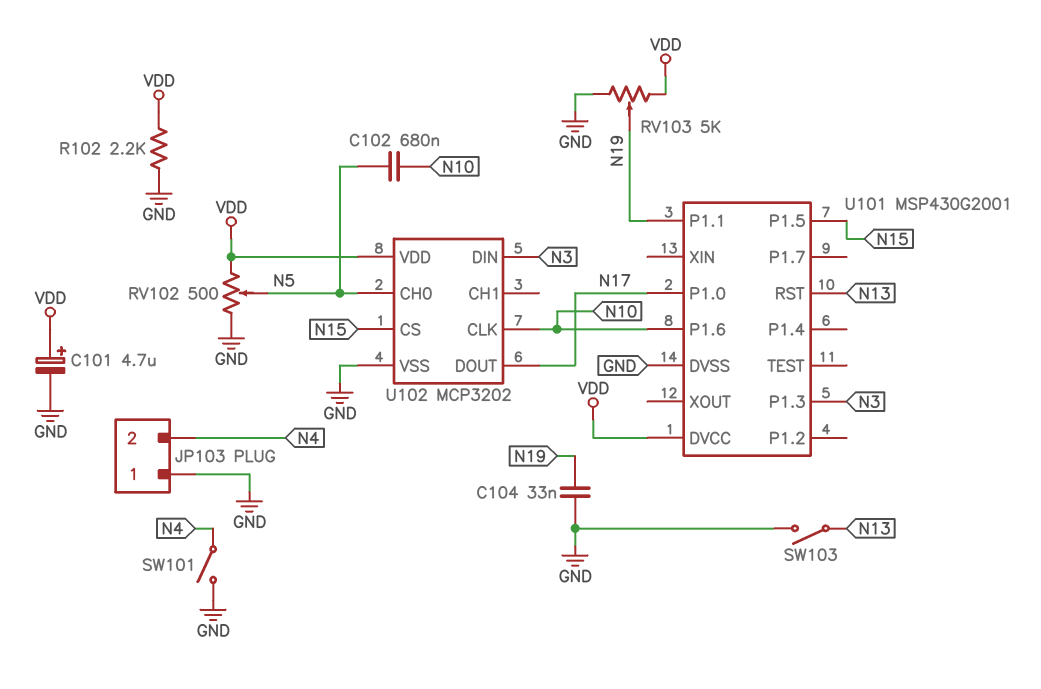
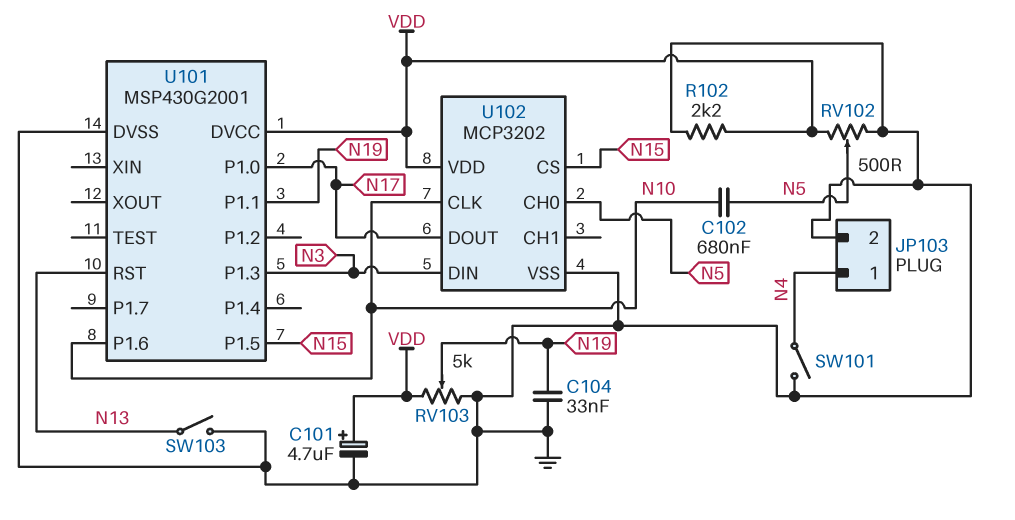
JP103 pin 1: GND -> N4
JP103 pin 2: N4 -> GND

